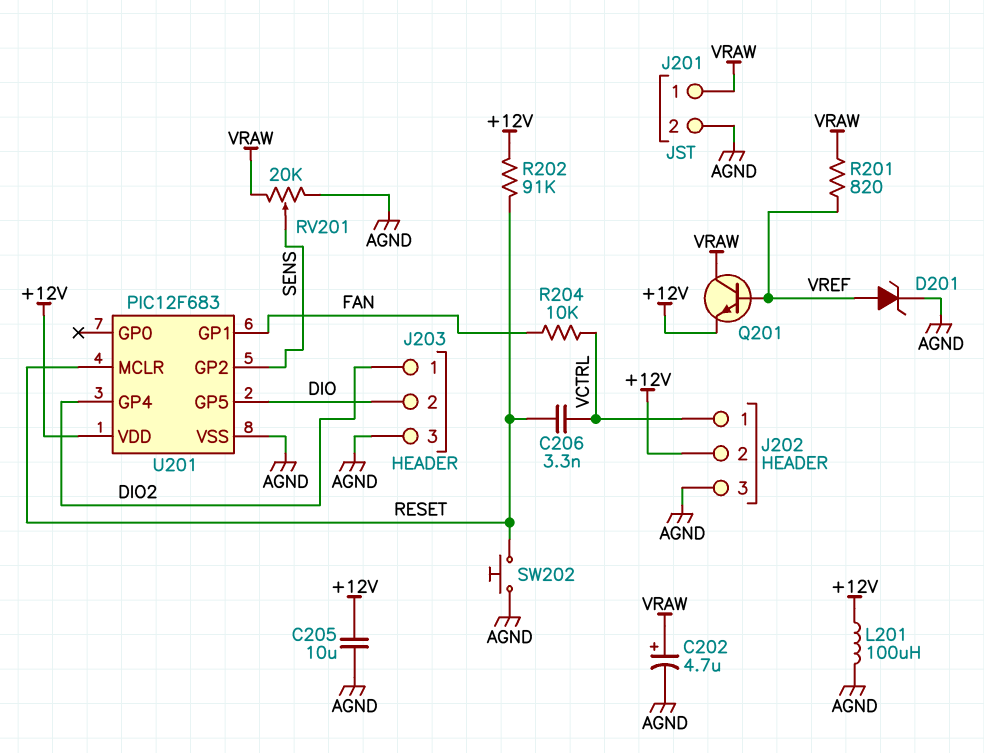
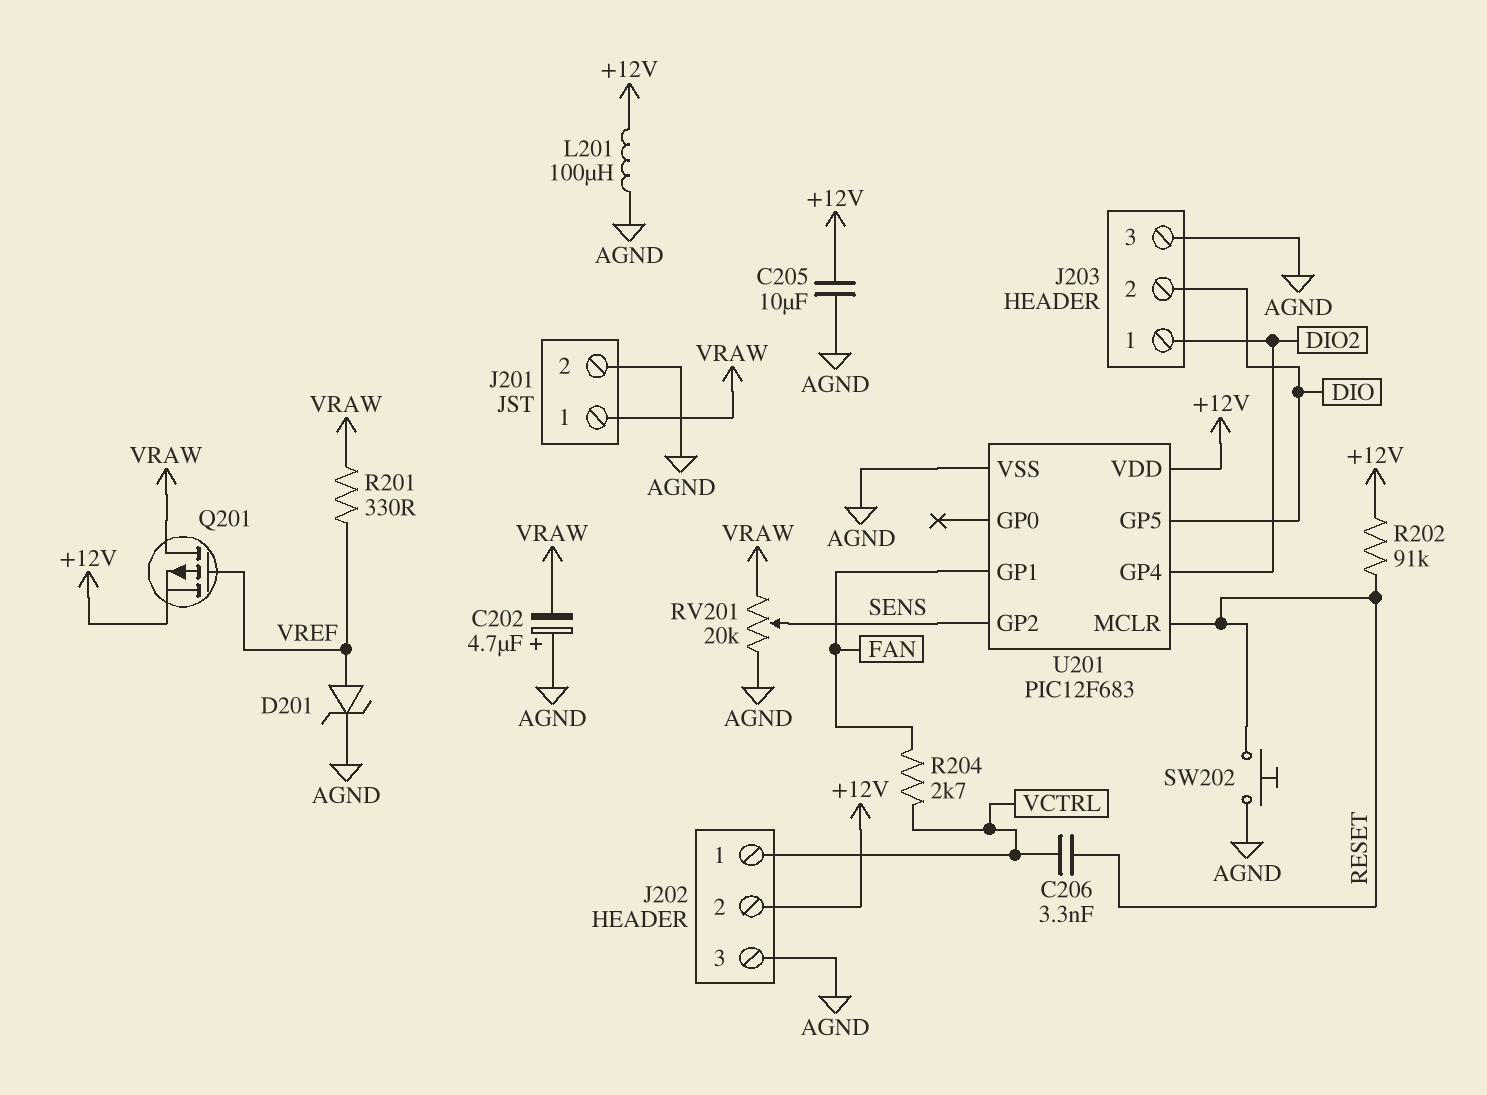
C202: 4.7uF (plus VRAW, minus AGND) -> 4.7uF (plus AGND, minus VRAW)
Q201: NPN (B VREF, C VRAW, E +12V) -> PMOS (G VREF, D VRAW, S +12V)
R201: 820 (VRAW, VREF) -> 330 (VRAW, VREF)
R204: 10k (FAN, VCTRL) -> 2.7k (FAN, VCTRL)

